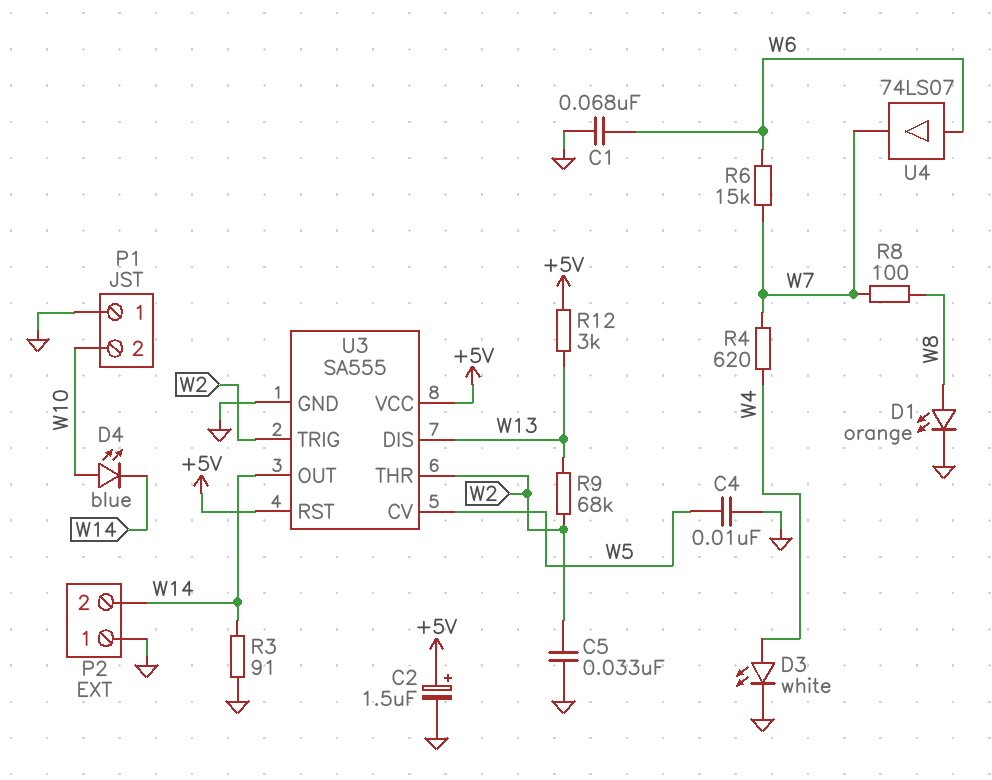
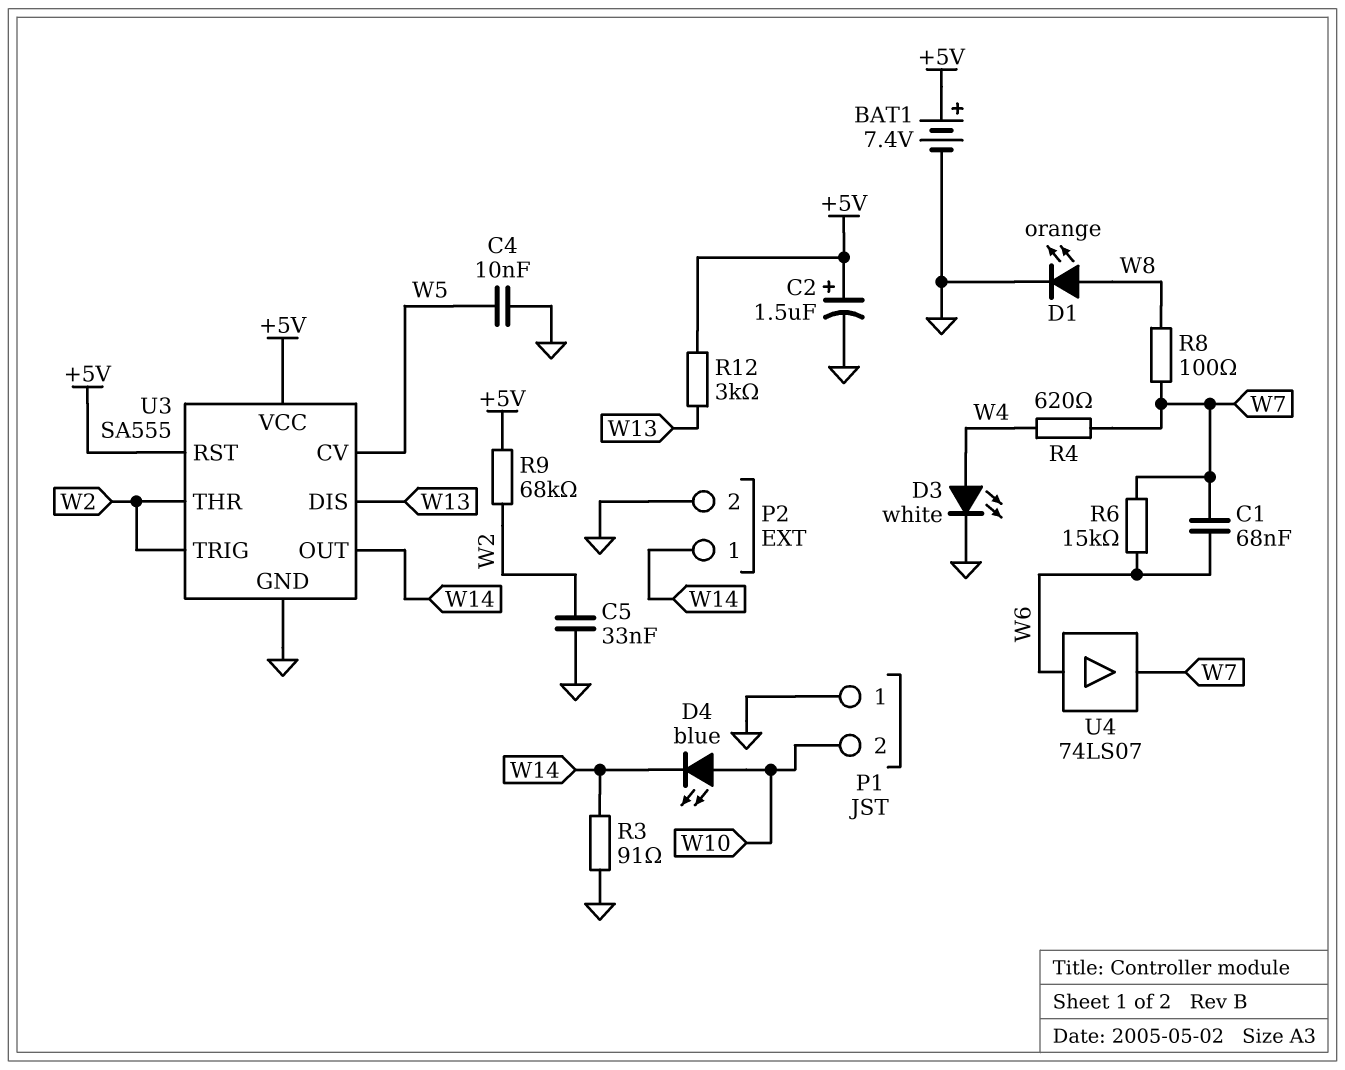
BAT1: none -> 7.4V (plus +5V, minus GND)
C1: 68nF (GND, W6) -> 68nF (W6, W7)
P2 pin 1: GND -> W14
P2 pin 2: W14 -> GND
R9: 68k (W2, W13) -> 68k (+5V, W2)

